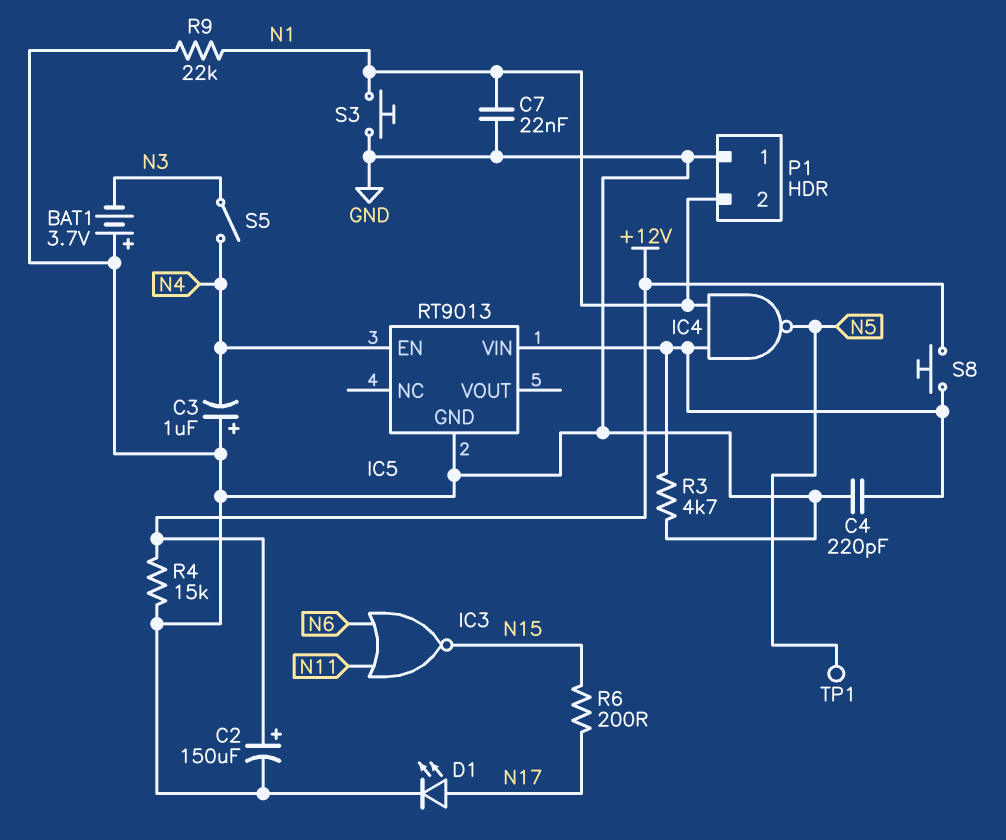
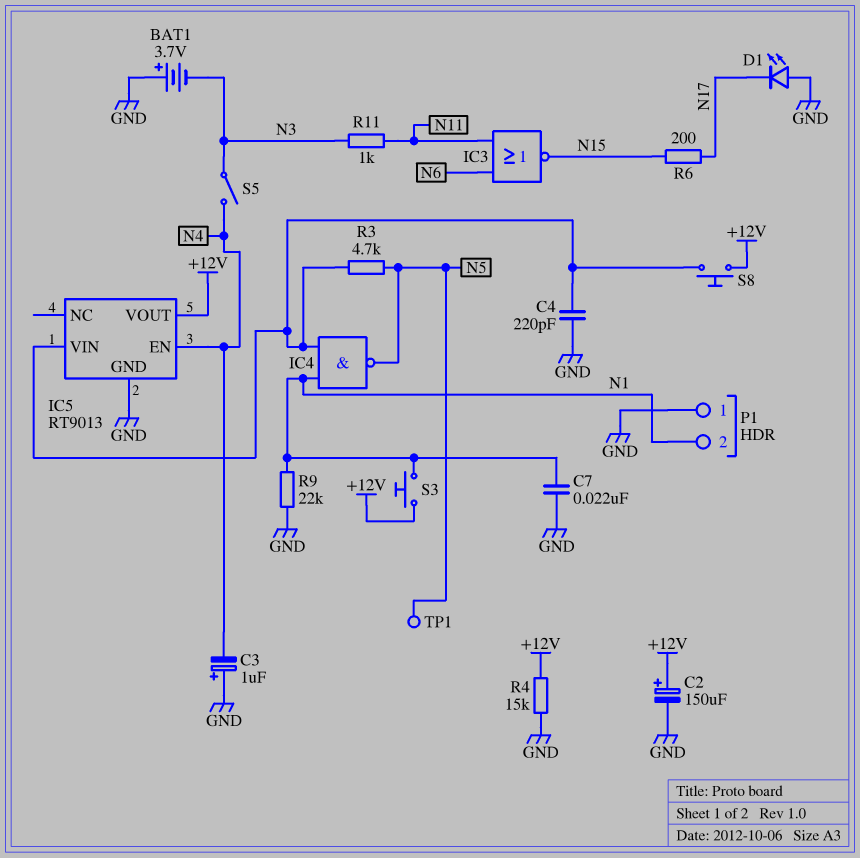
D1: LED (A N17, K GND) -> LED (A GND, K N17)
IC5 pin VOUT: none -> +12V
R3: 4.7k (GND, IC5/VIN) -> 4.7k (IC5/VIN, N5)
R11: none -> 1k (N3, N11)
S3: button (GND, N1) -> button (+12V, N1)

